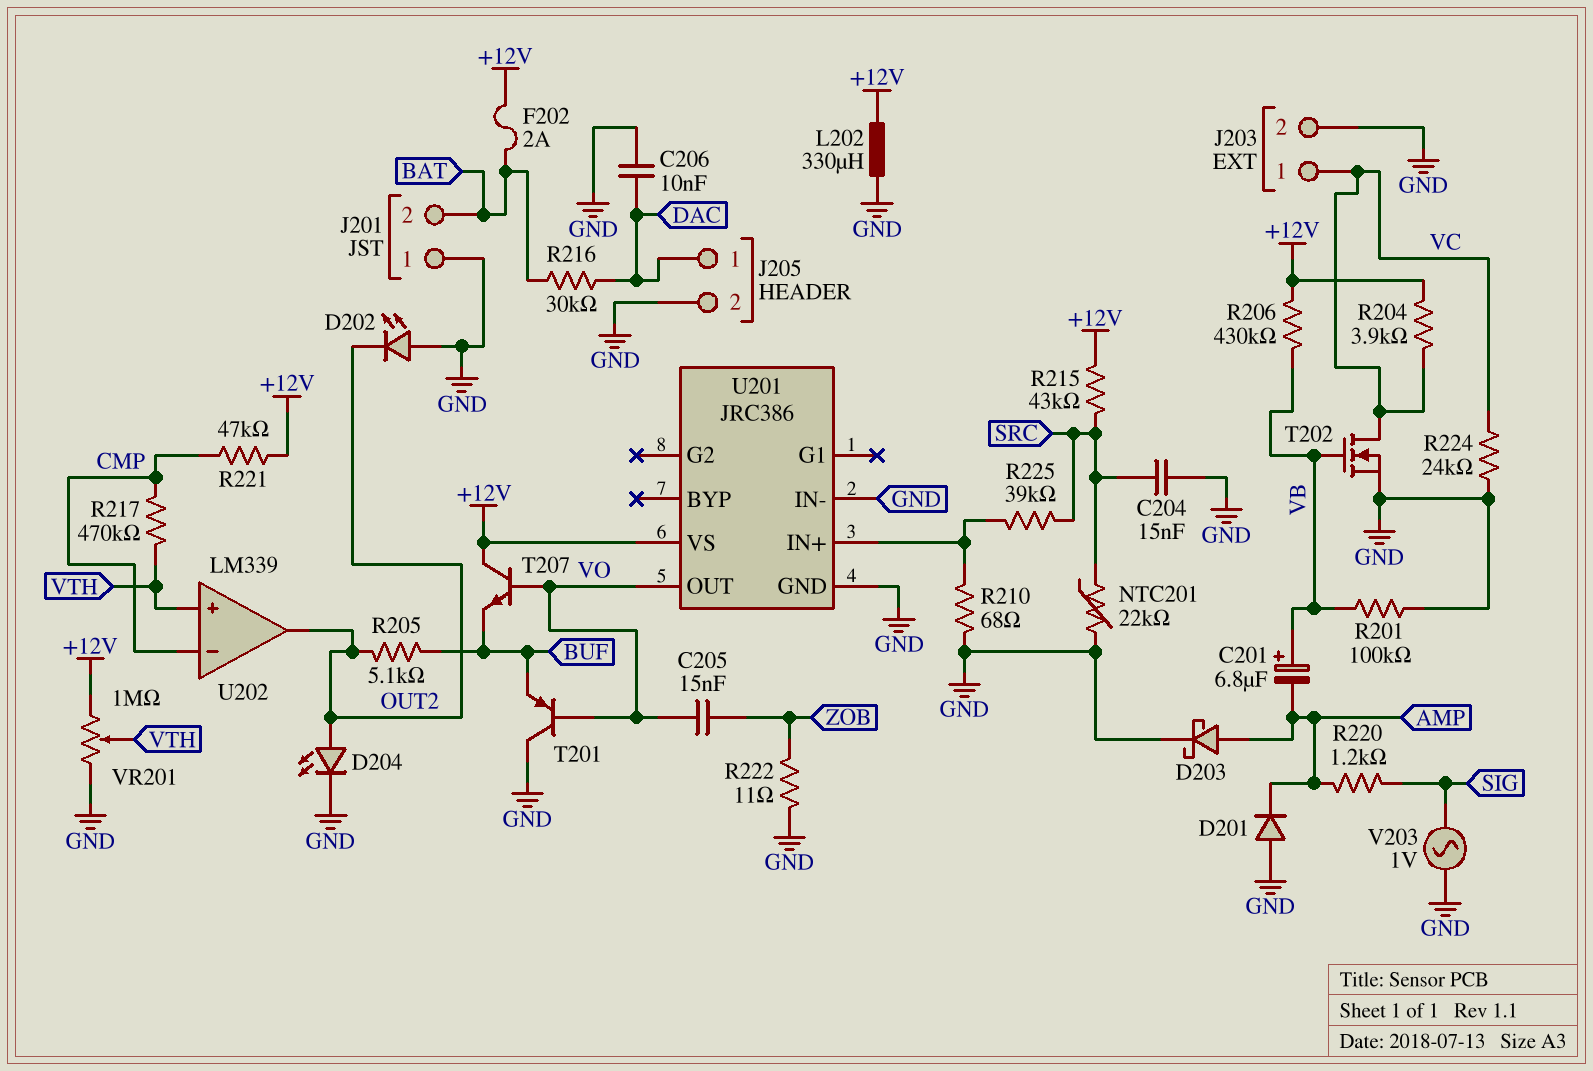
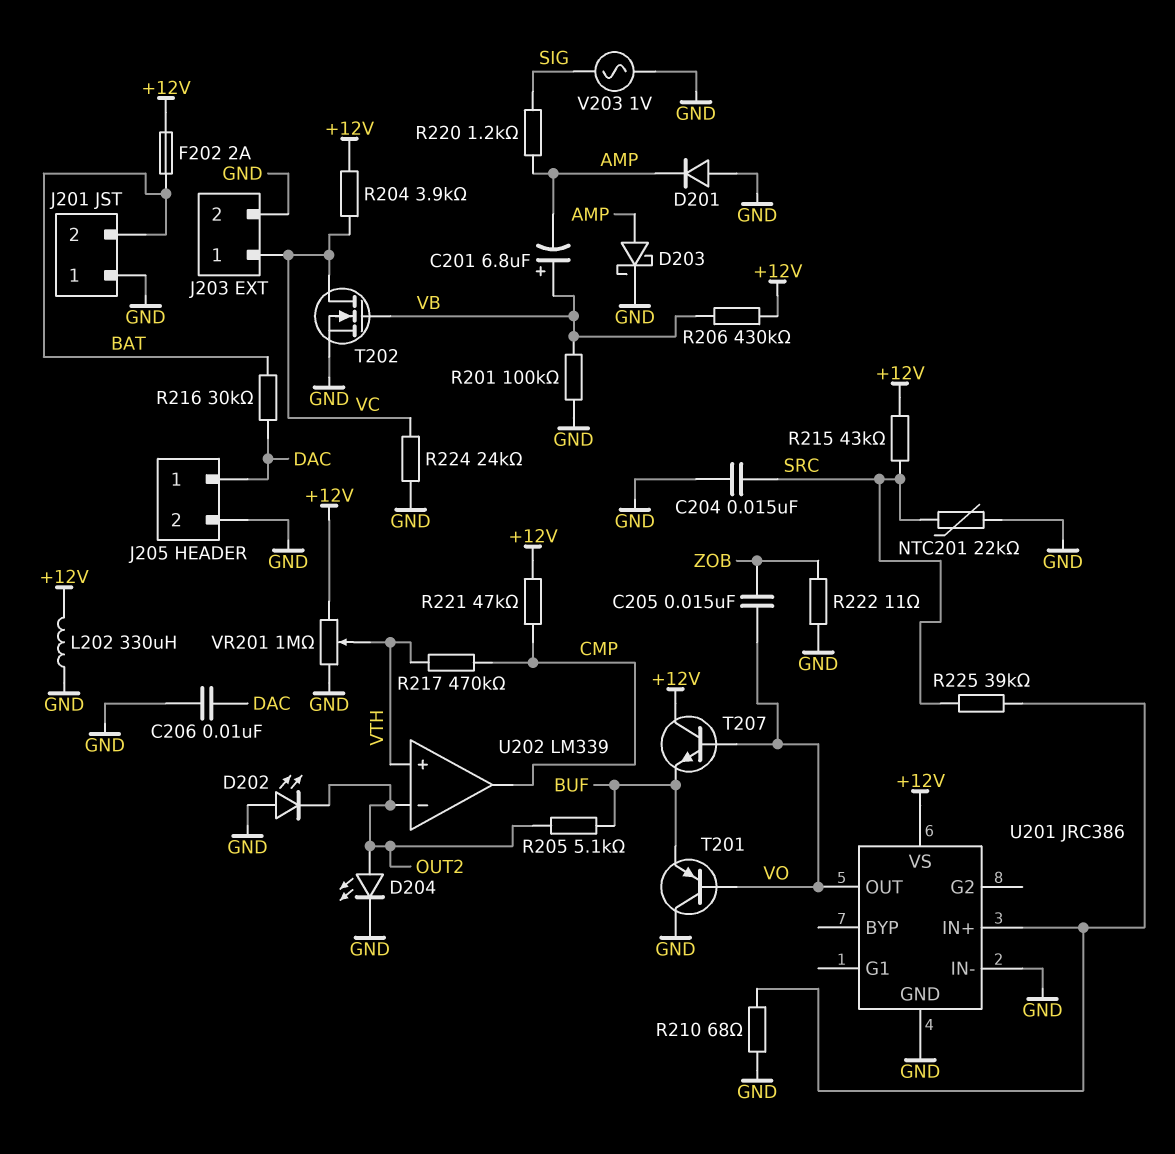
U202 pin in-: CMP -> OUT2
U202 pin out: OUT2 -> CMP

